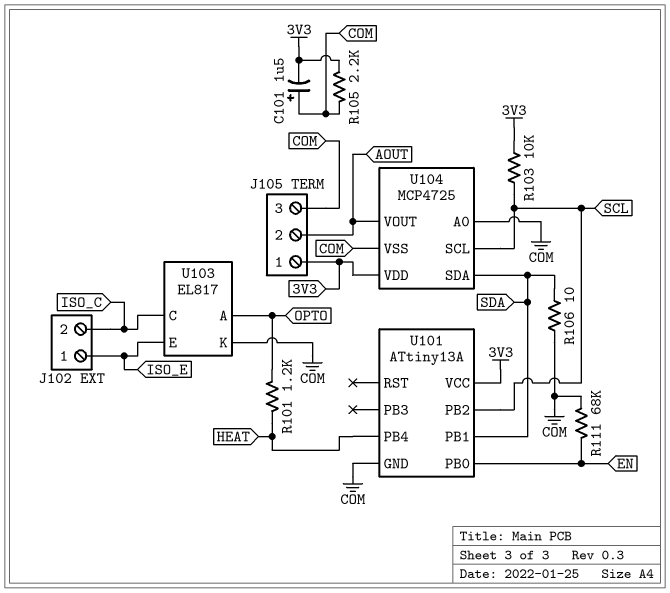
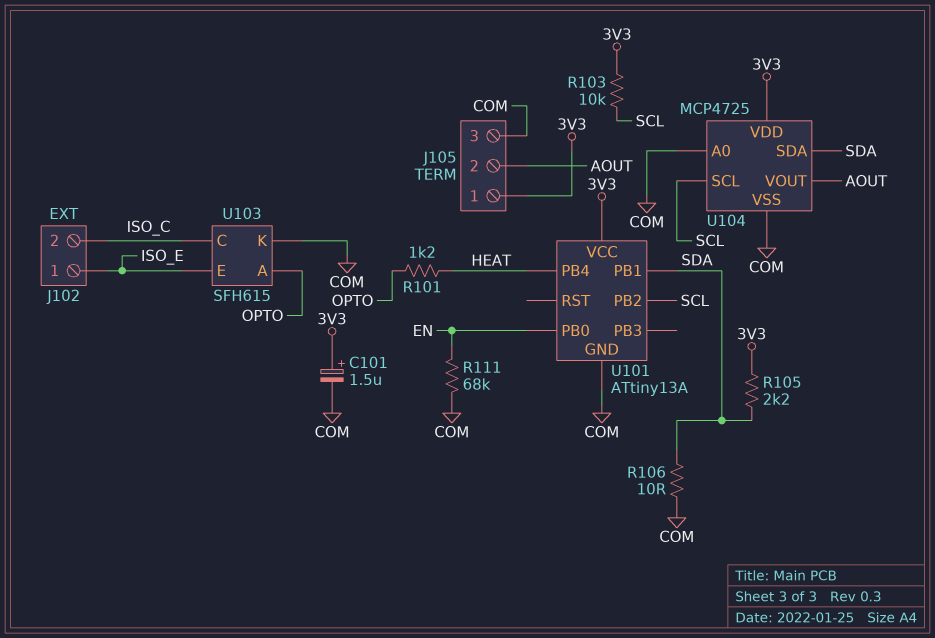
C101: 1.5uF (plus COM, minus 3V3) -> 1.5uF (plus 3V3, minus COM)
R105: 2.2k (3V3, COM) -> 2.2k (3V3, SDA)
U103: EL817 -> SFH615

